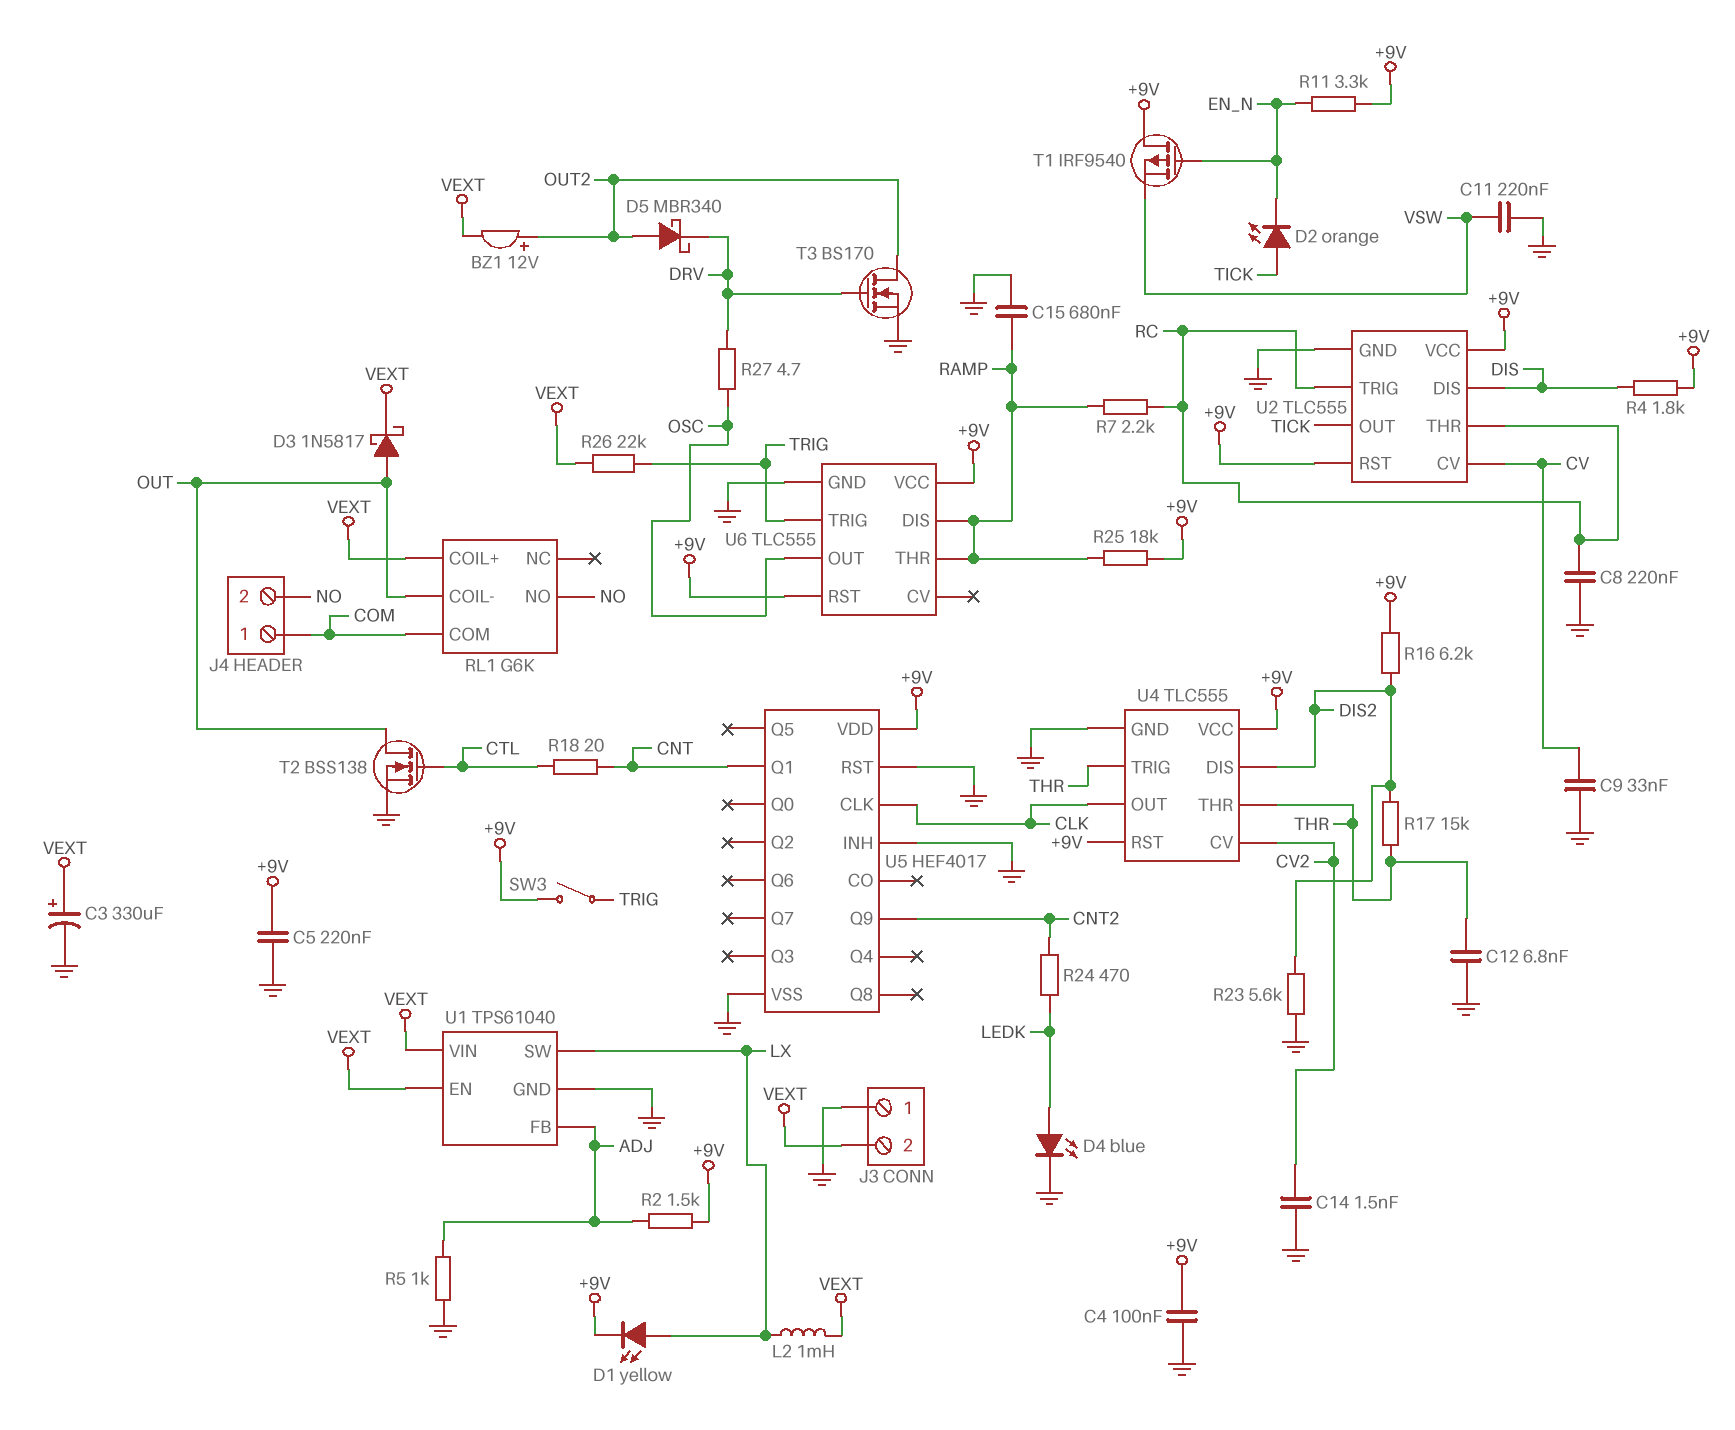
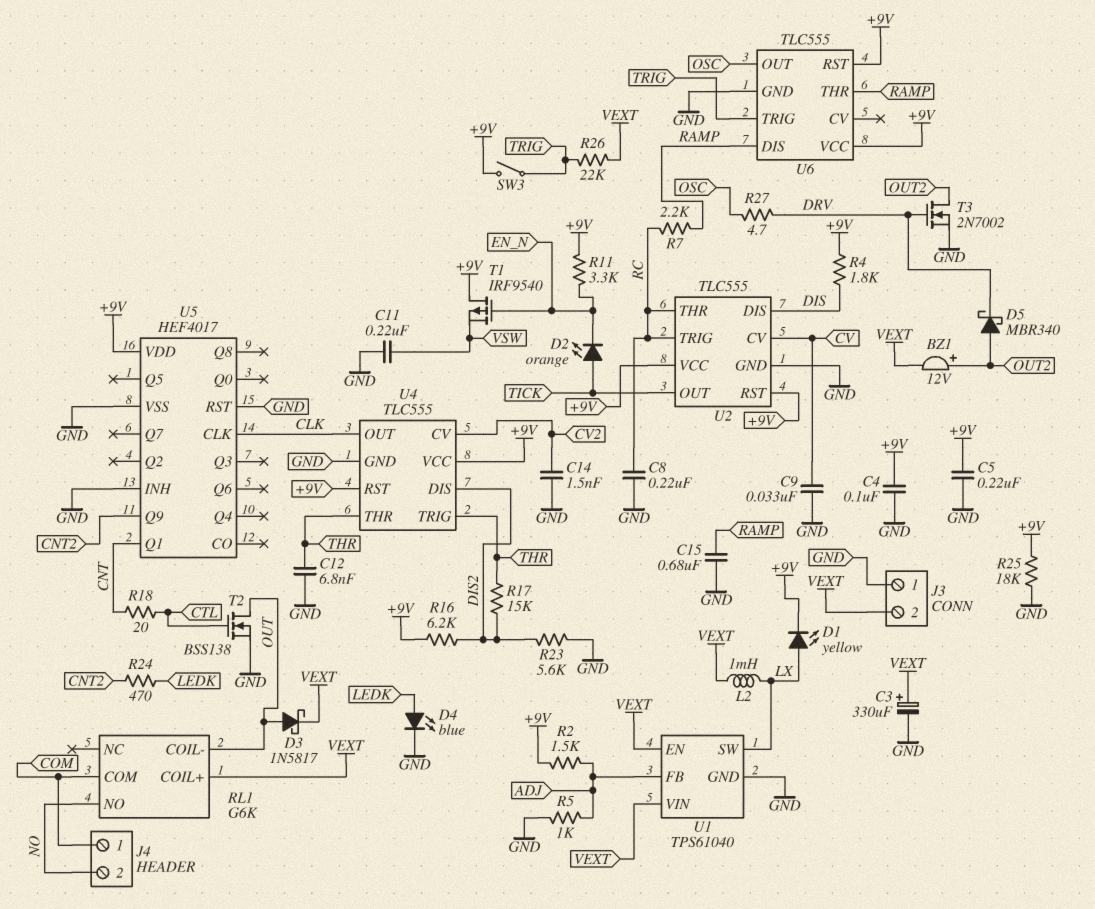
R25: 18k (+9V, RAMP) -> 18k (+9V, GND)
T3: NMOS BS170 (G DRV, D OUT2, S GND) -> NMOS 2N7002 (G DRV, D OUT2, S GND)

